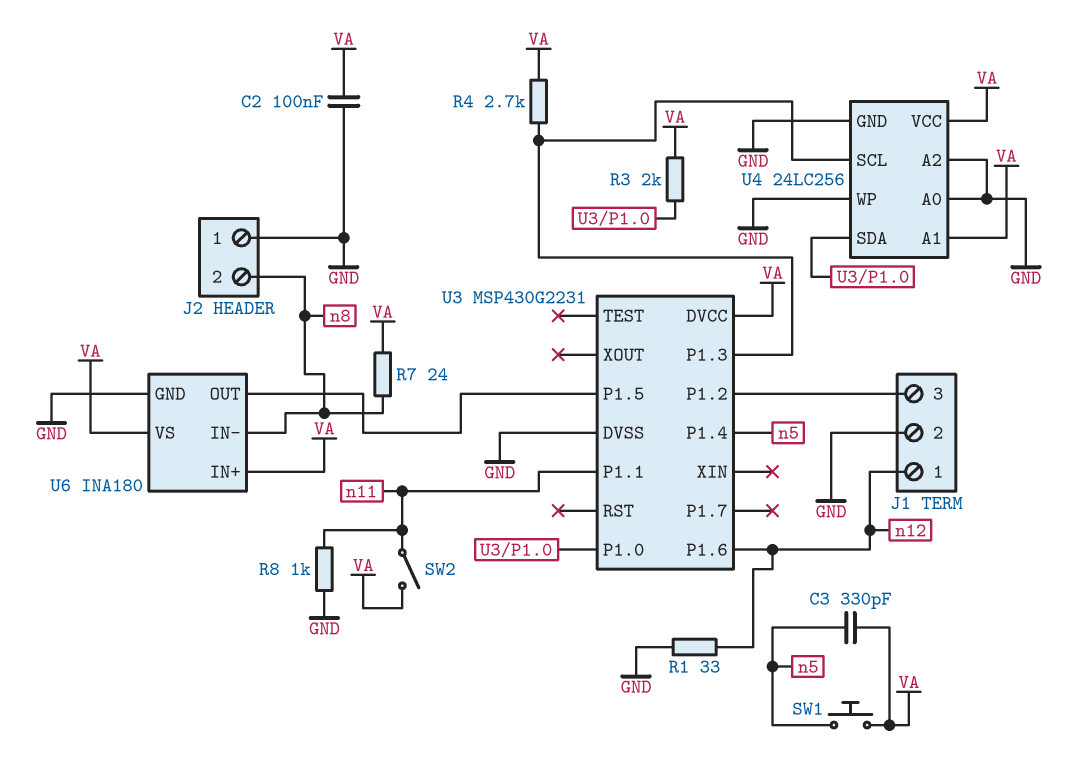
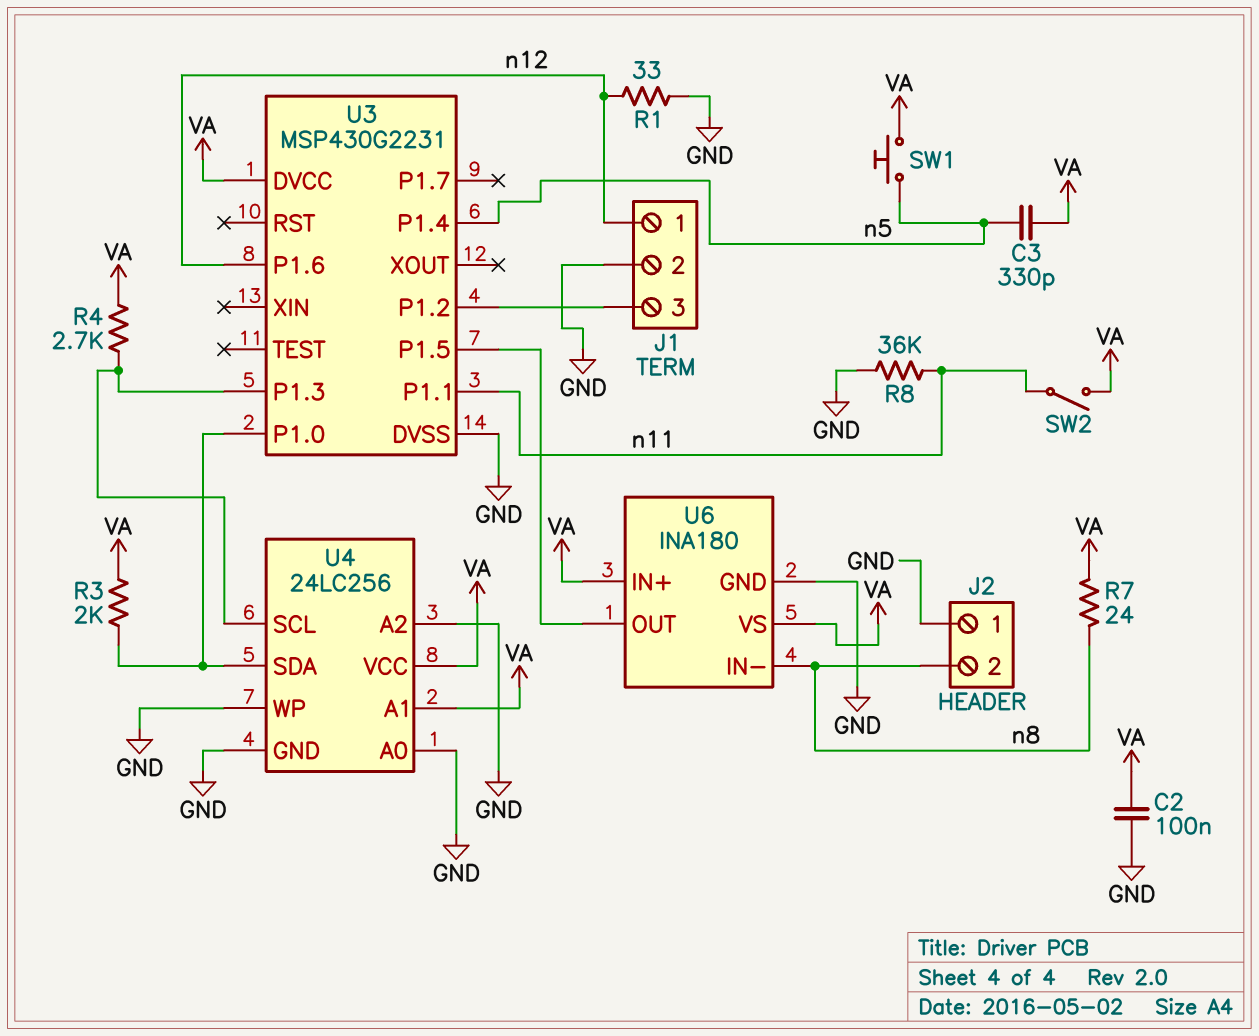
R8: 1k (GND, n11) -> 36k (GND, n11)

